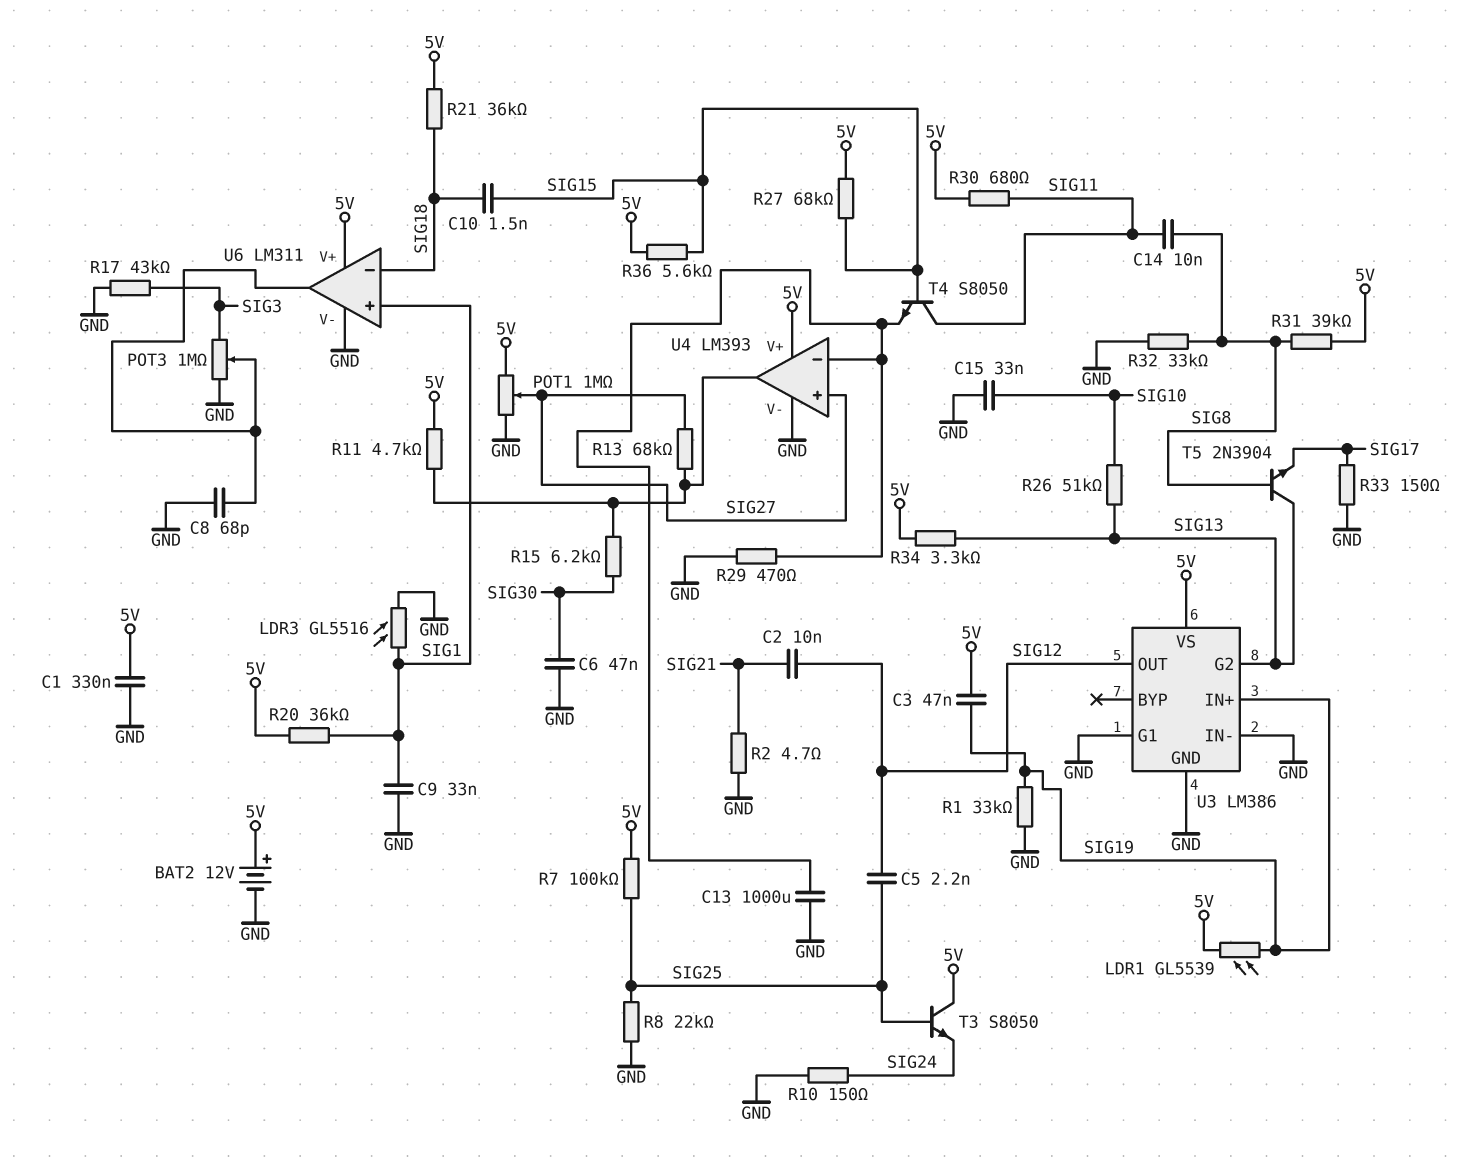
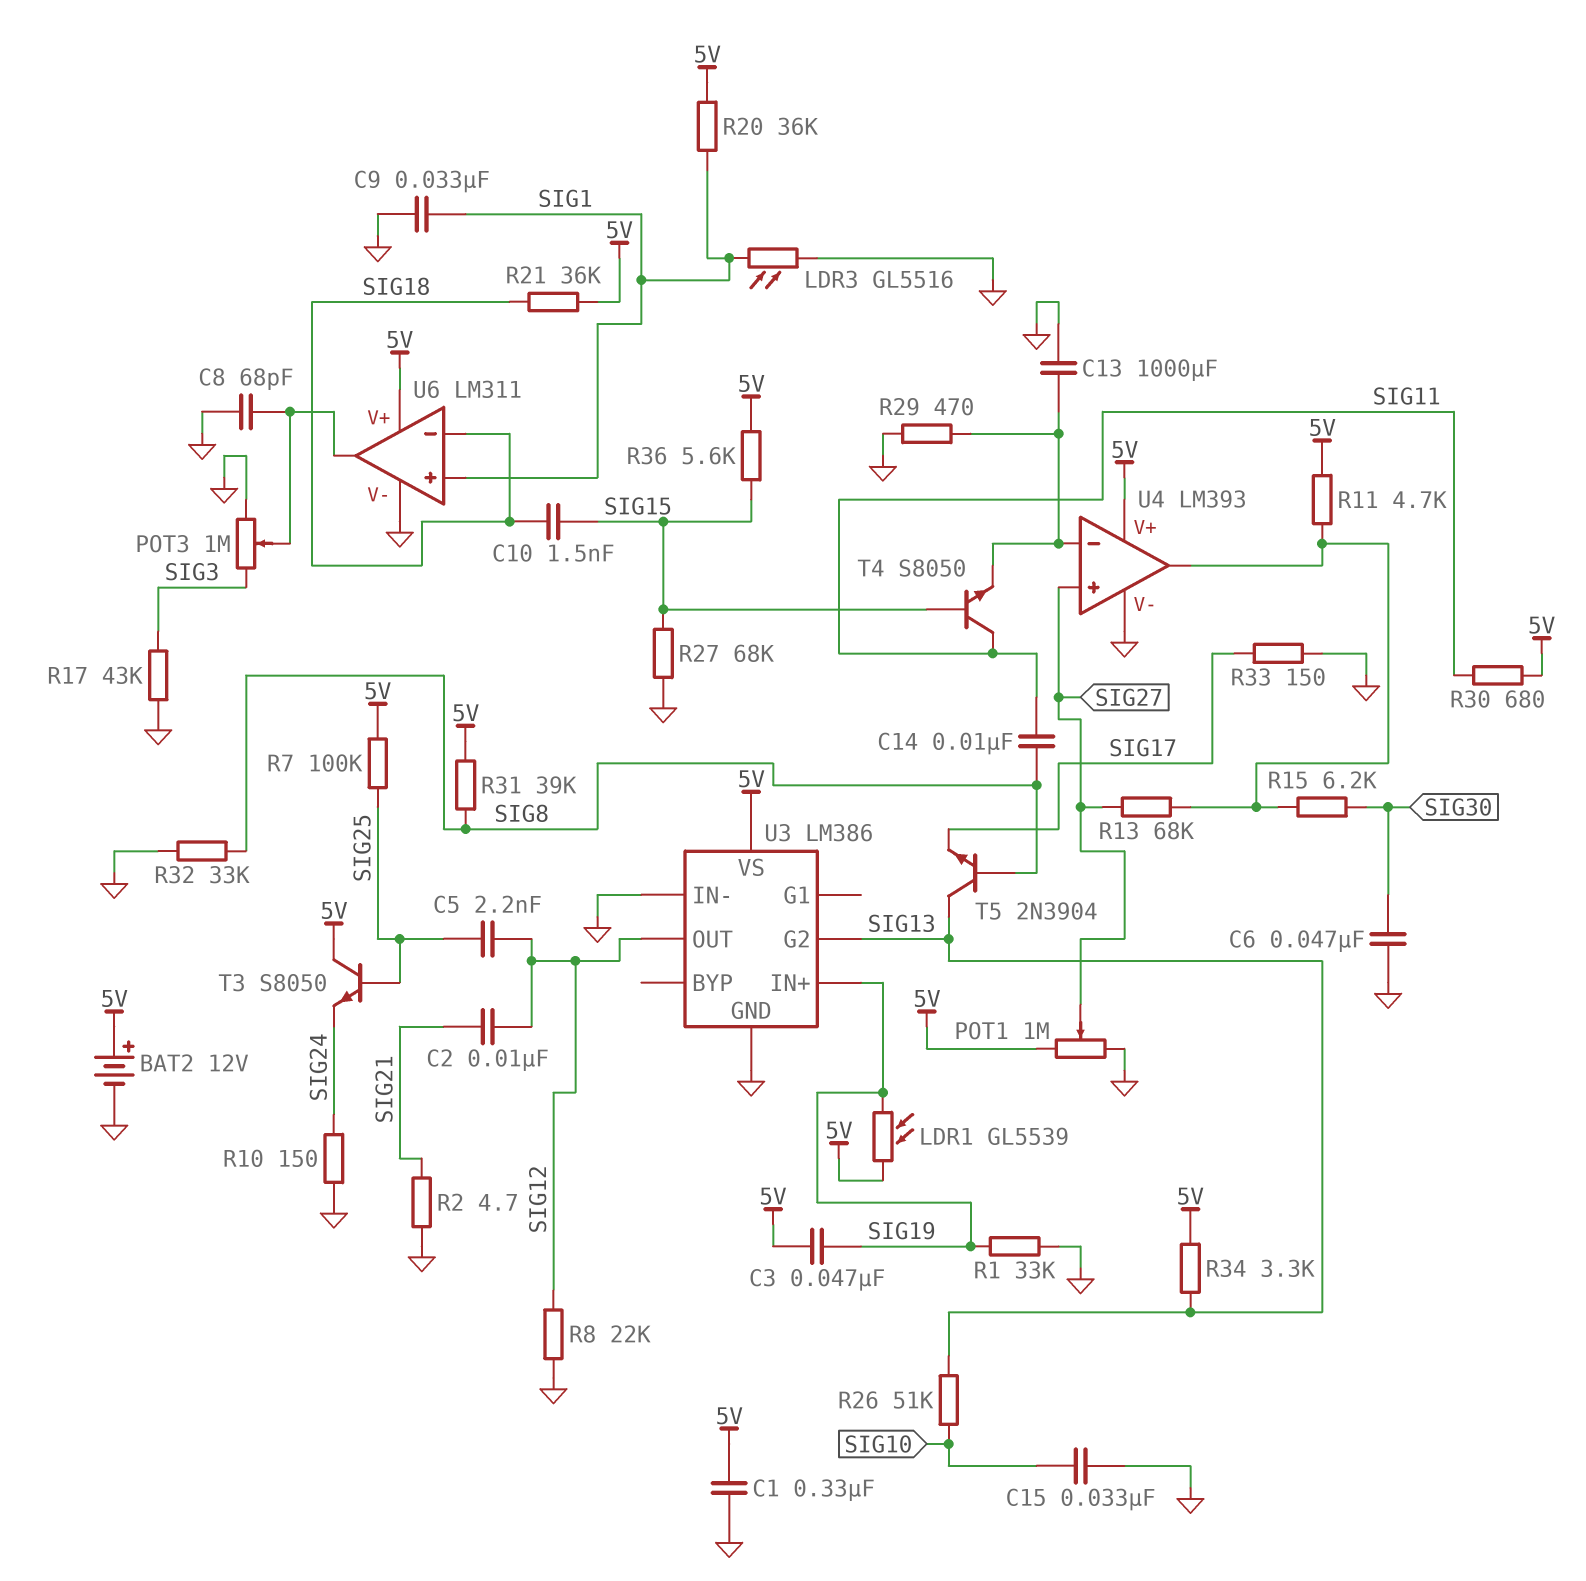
R8: 22k (GND, SIG25) -> 22k (GND, SIG12)
R27: 68k (5V, SIG15) -> 68k (GND, SIG15)
U3 pin G1: GND -> none

